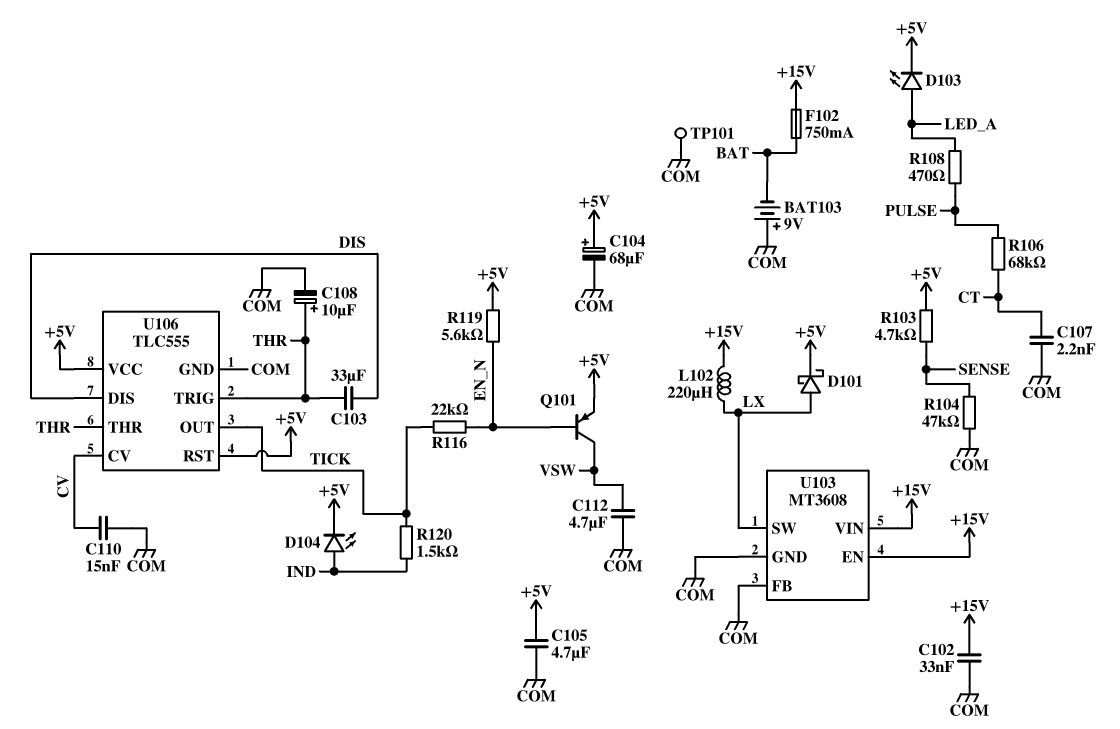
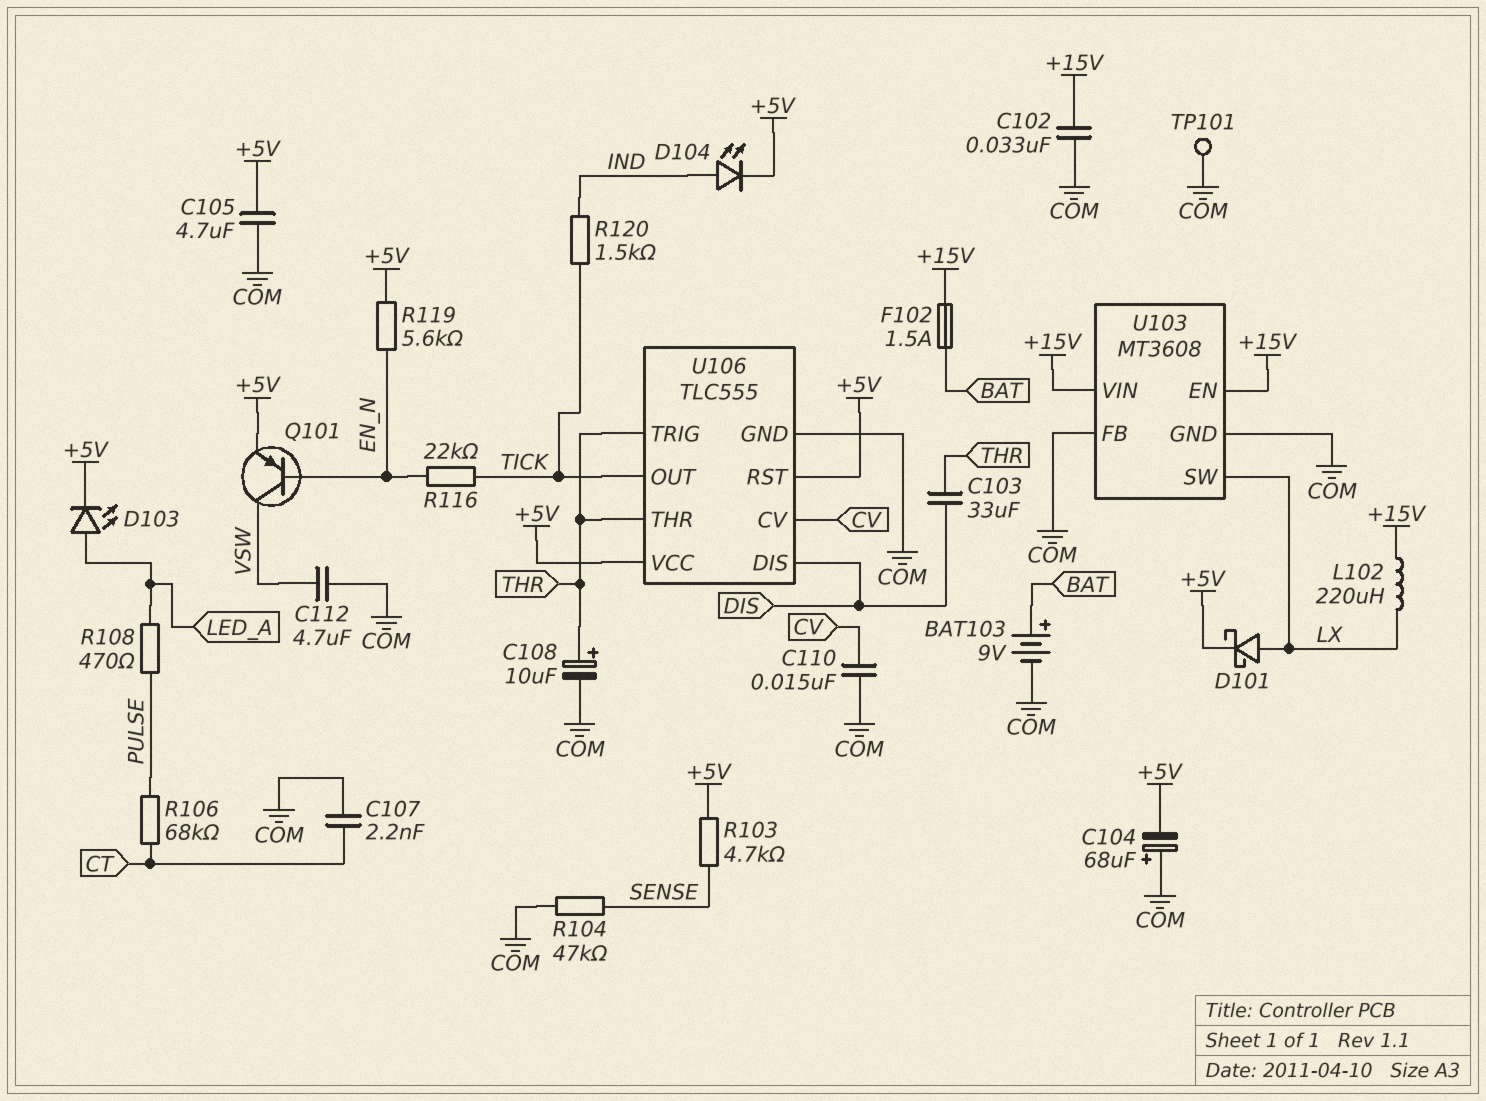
BAT103: 9V (plus COM, minus BAT) -> 9V (plus BAT, minus COM)
C104: 68uF (plus +5V, minus COM) -> 68uF (plus COM, minus +5V)
F102: 750mA (+15V, BAT) -> 1.5A (+15V, BAT)

